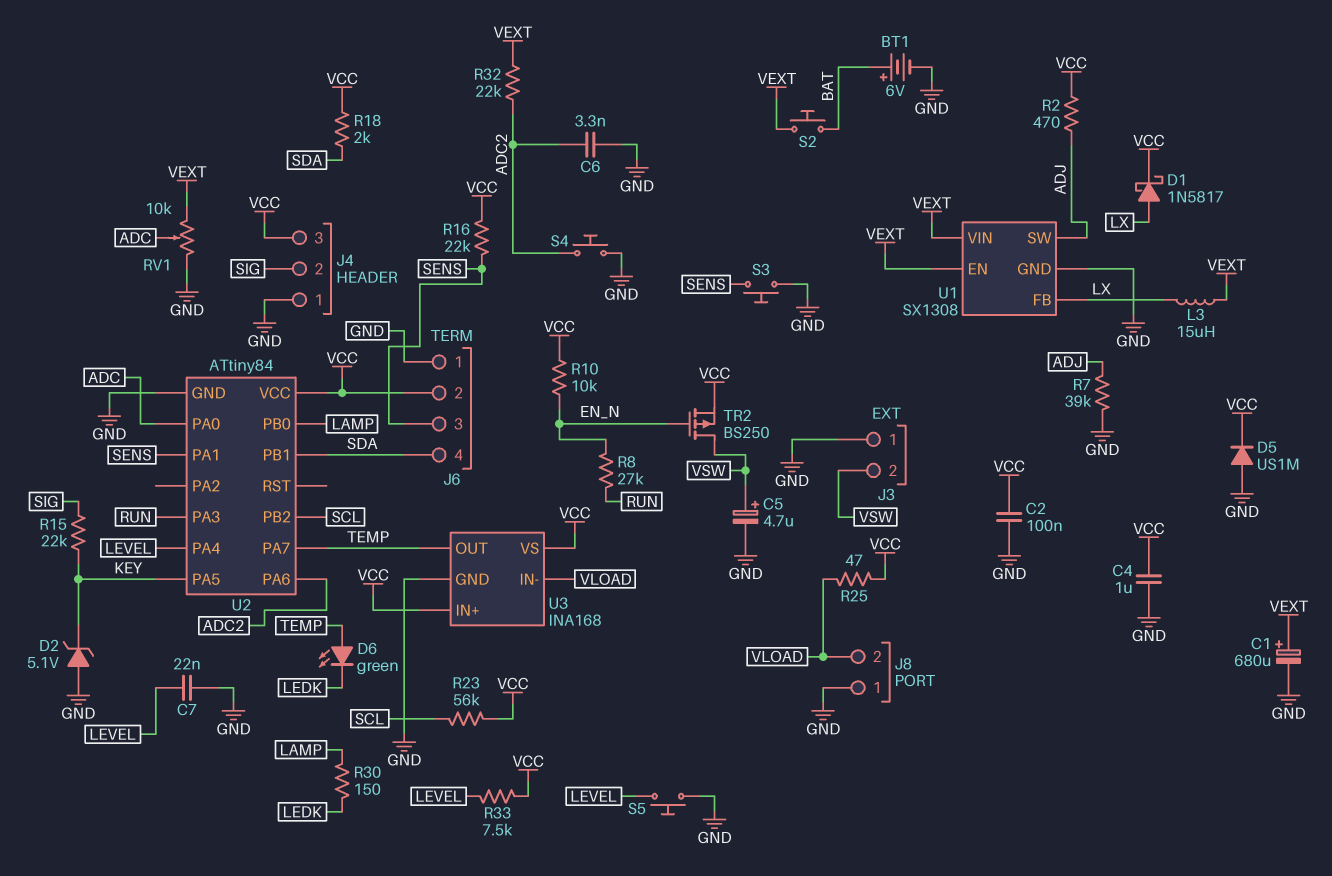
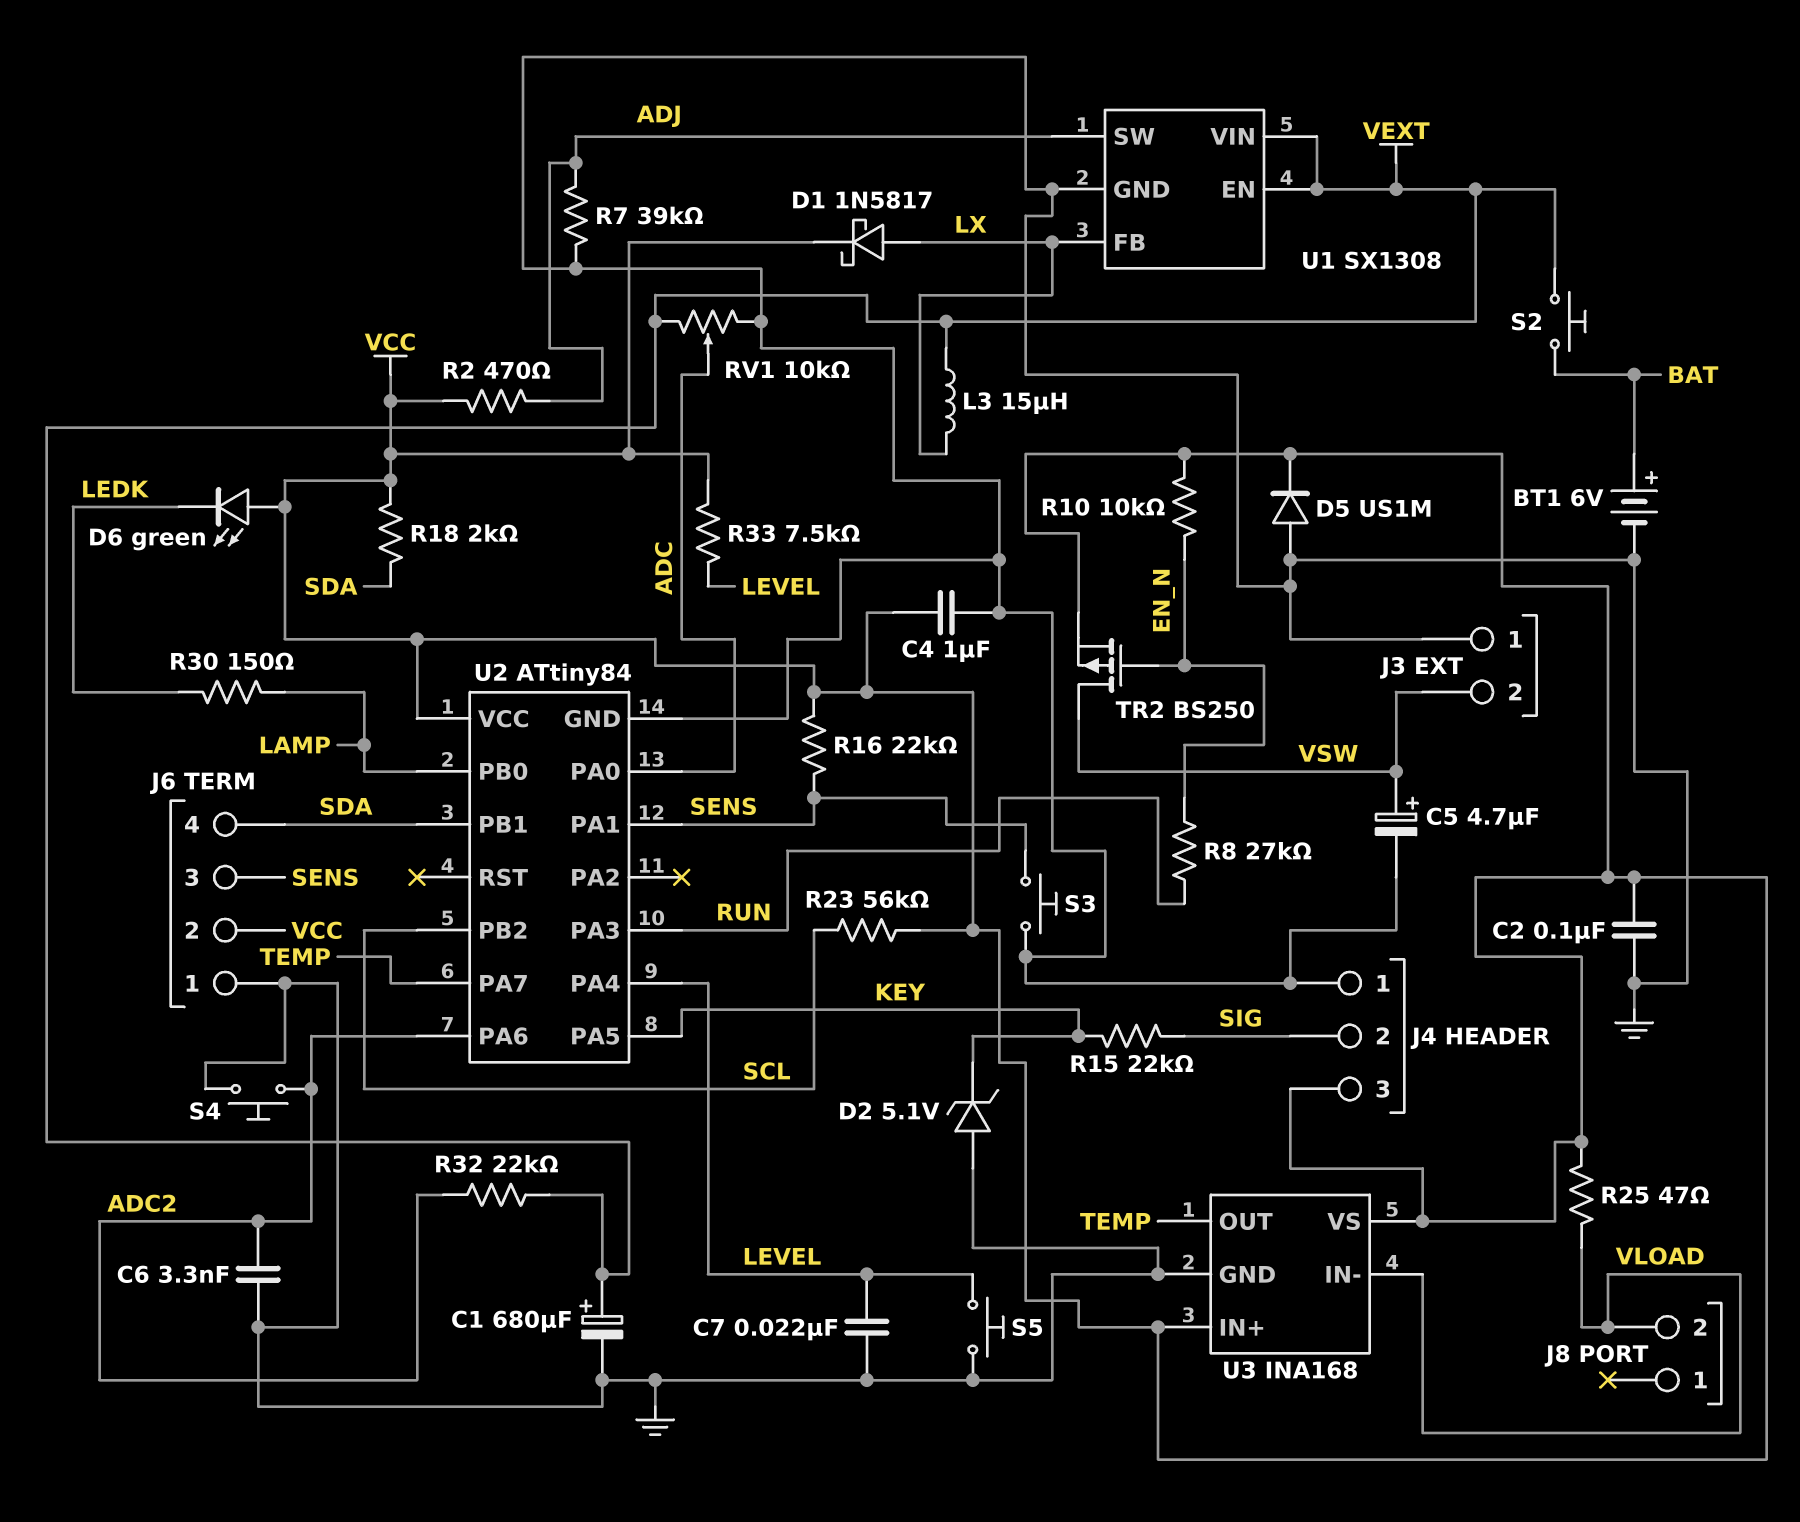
D6: LED green (A TEMP, K LEDK) -> LED green (A VCC, K LEDK)
J8 pin 1: GND -> none

